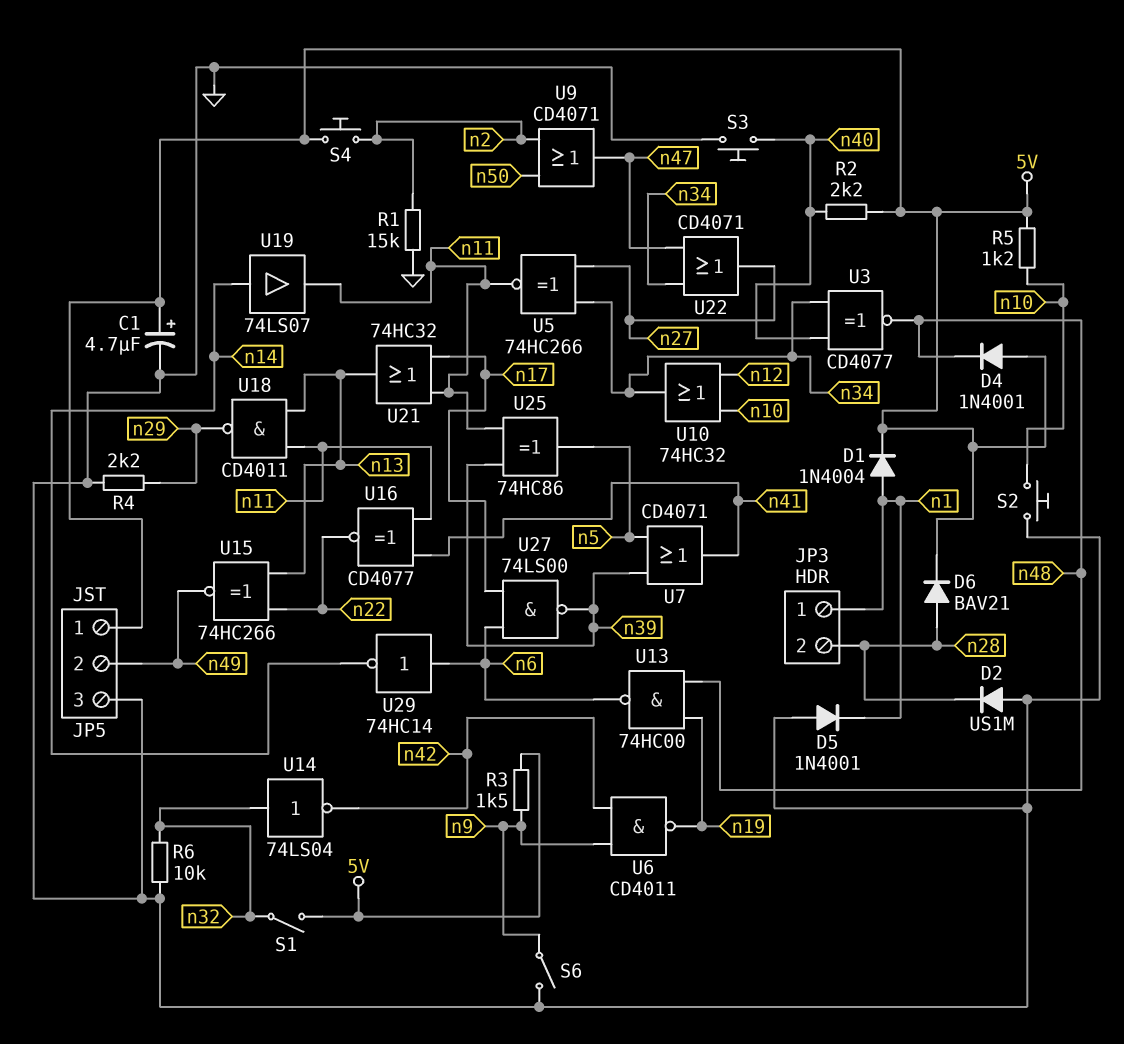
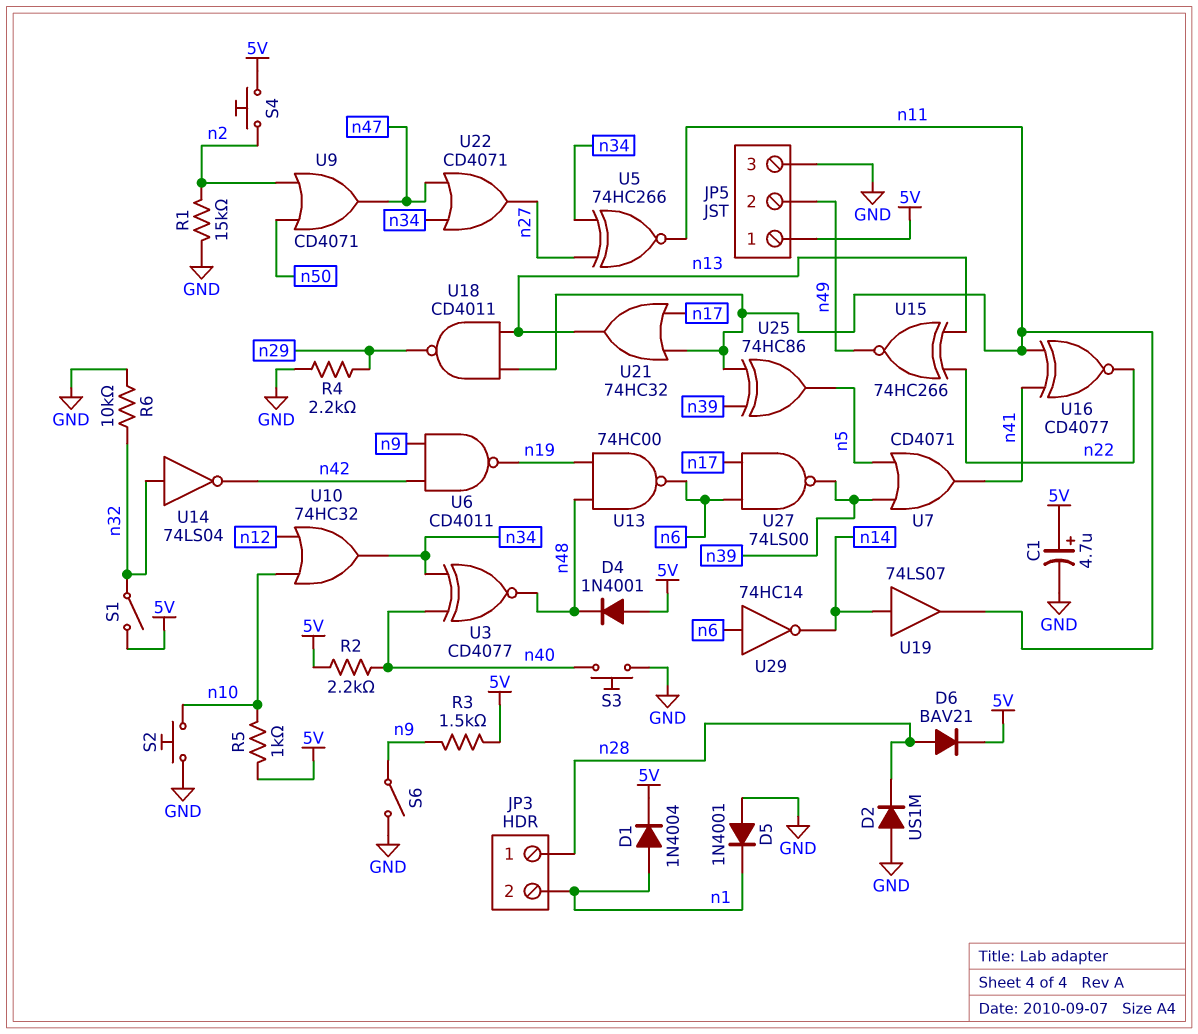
JP3 pin 1: n1 -> n28
JP3 pin 2: n28 -> n1
R5: 1.2k (5V, n10) -> 1k (5V, n10)

